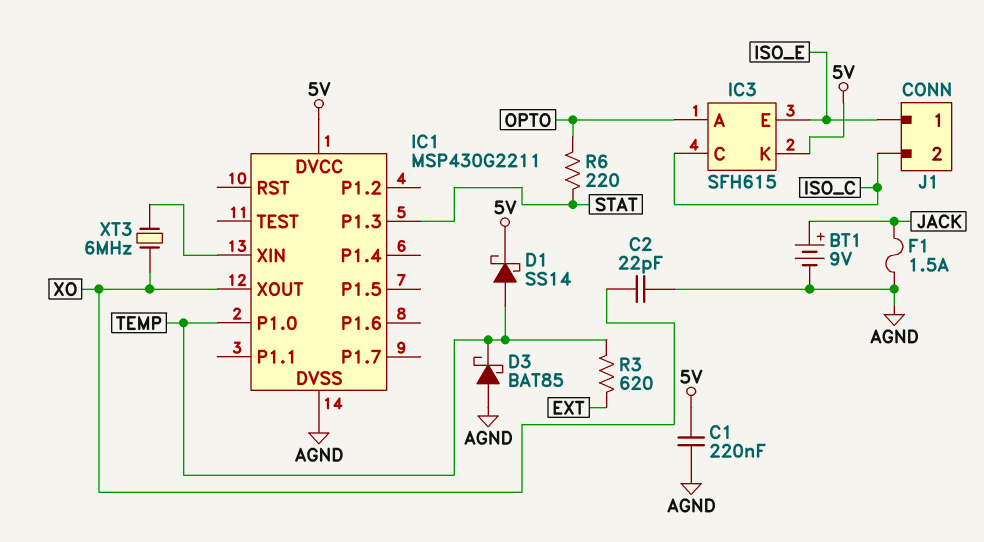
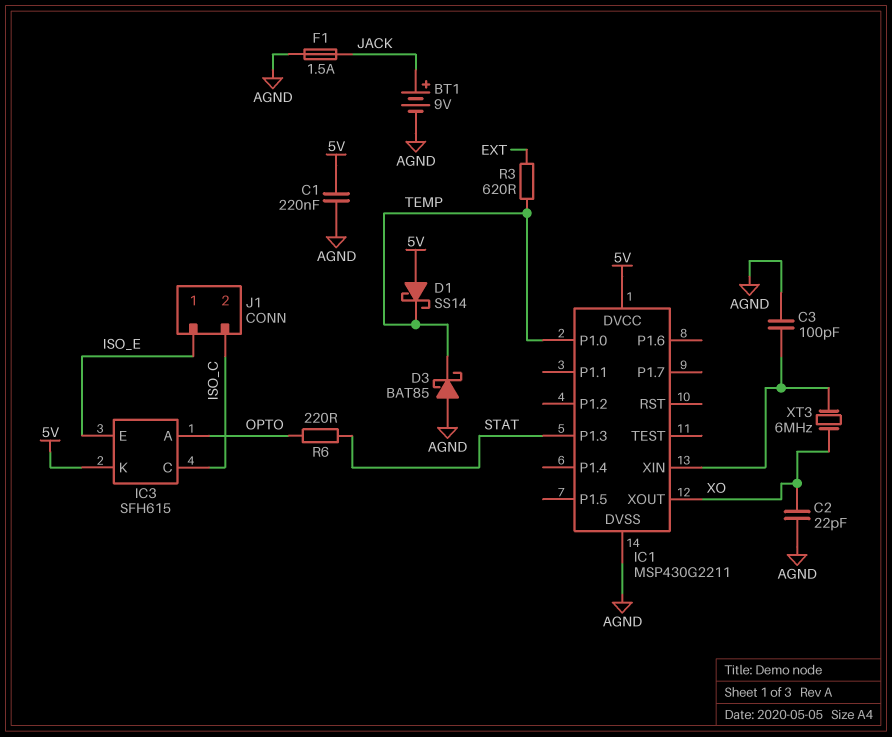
C3: none -> 100pF (AGND, IC1/XIN)
D1: schottky SS14 (A TEMP, K 5V) -> schottky SS14 (A 5V, K TEMP)

